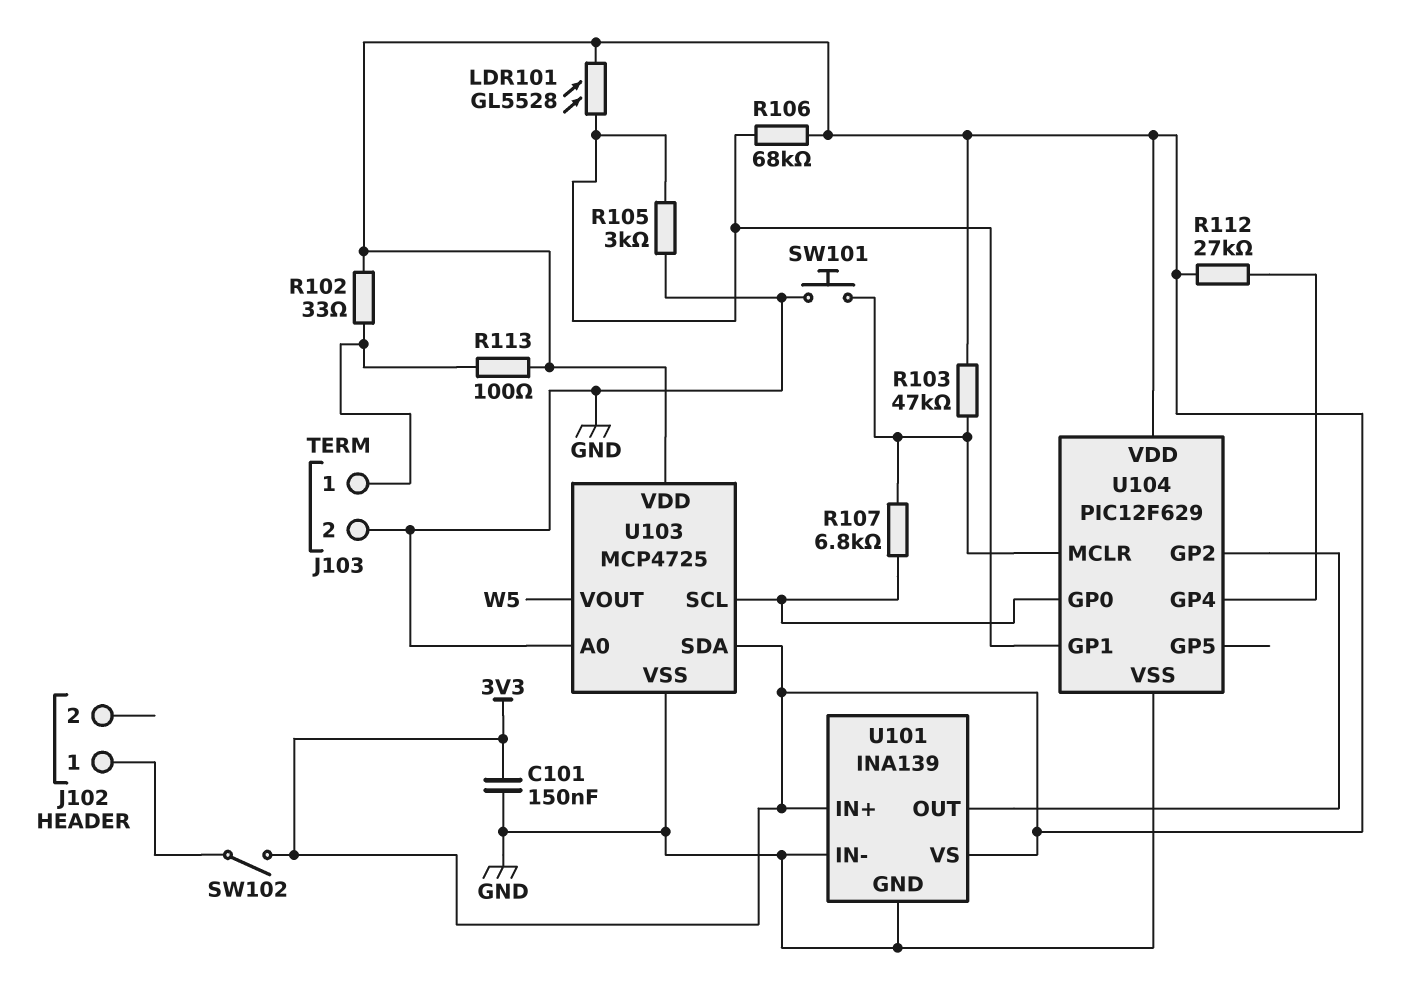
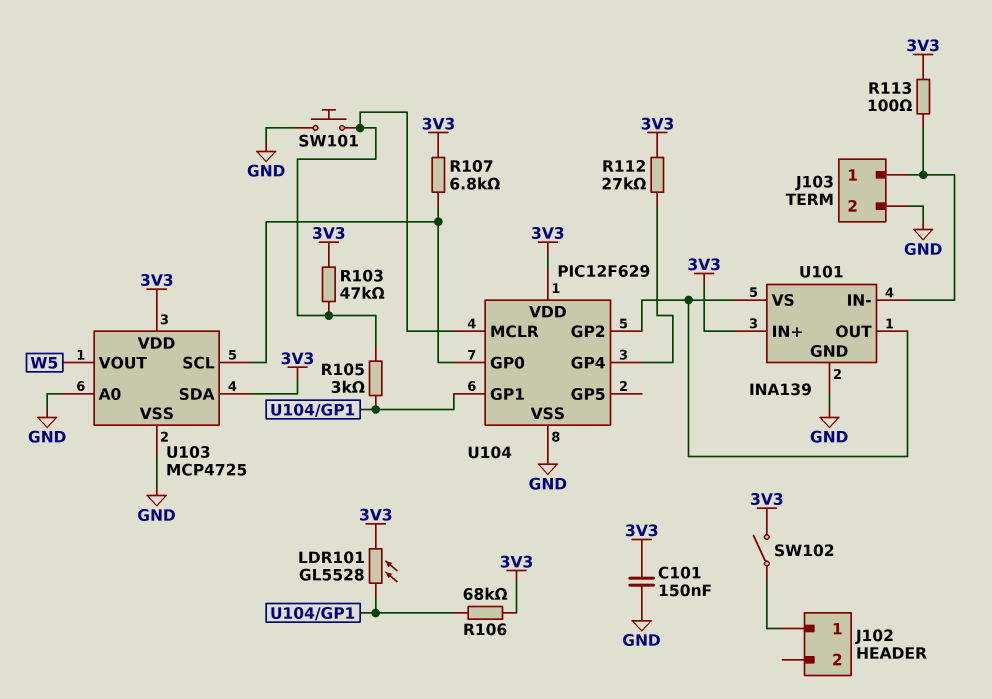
R102: 33 (3V3, J103/1) -> none
R105: 3k (GND, U104/GP1) -> 3k (U104/GP1, U104/MCLR)
R107: 6.8k (U103/SCL, U104/MCLR) -> 6.8k (3V3, U103/SCL)
U101 pin IN-: GND -> J103/1
U101 pin VS: 3V3 -> U101/OUT

